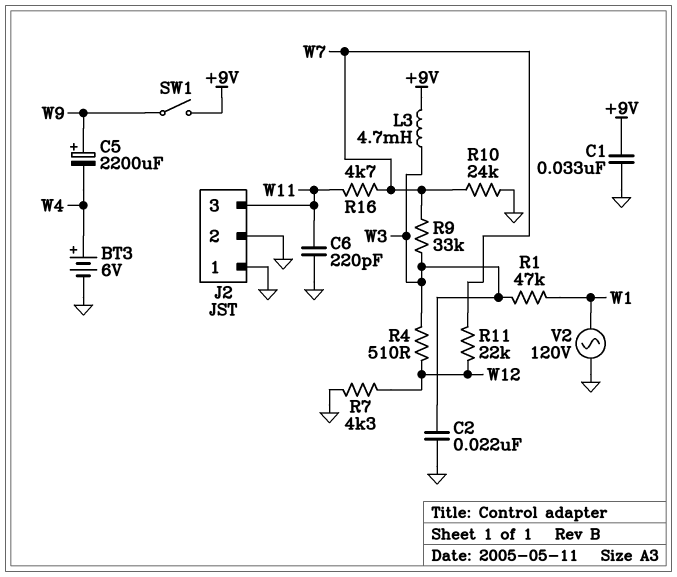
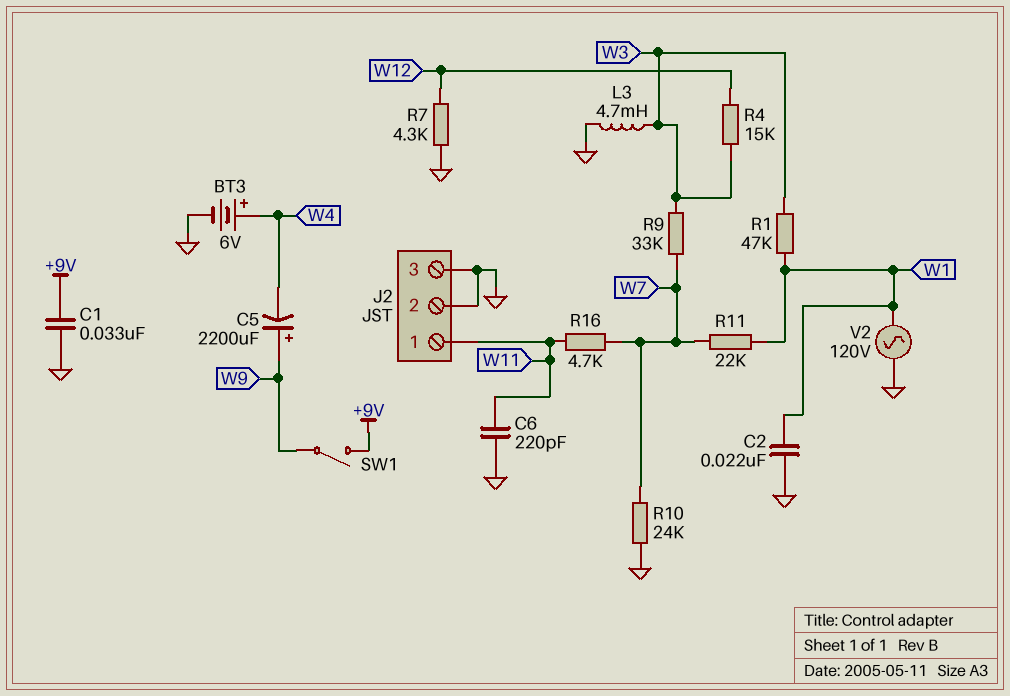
C2: 22nF (GND, W3) -> 22nF (GND, W1)
J2 pin 1: GND -> W11
J2 pin 3: W11 -> GND
L3: 4.7mH (+9V, W3) -> 4.7mH (GND, W3)
R4: 510 (W3, W12) -> 15k (W3, W12)
R11: 22k (W7, W12) -> 22k (W1, W7)

